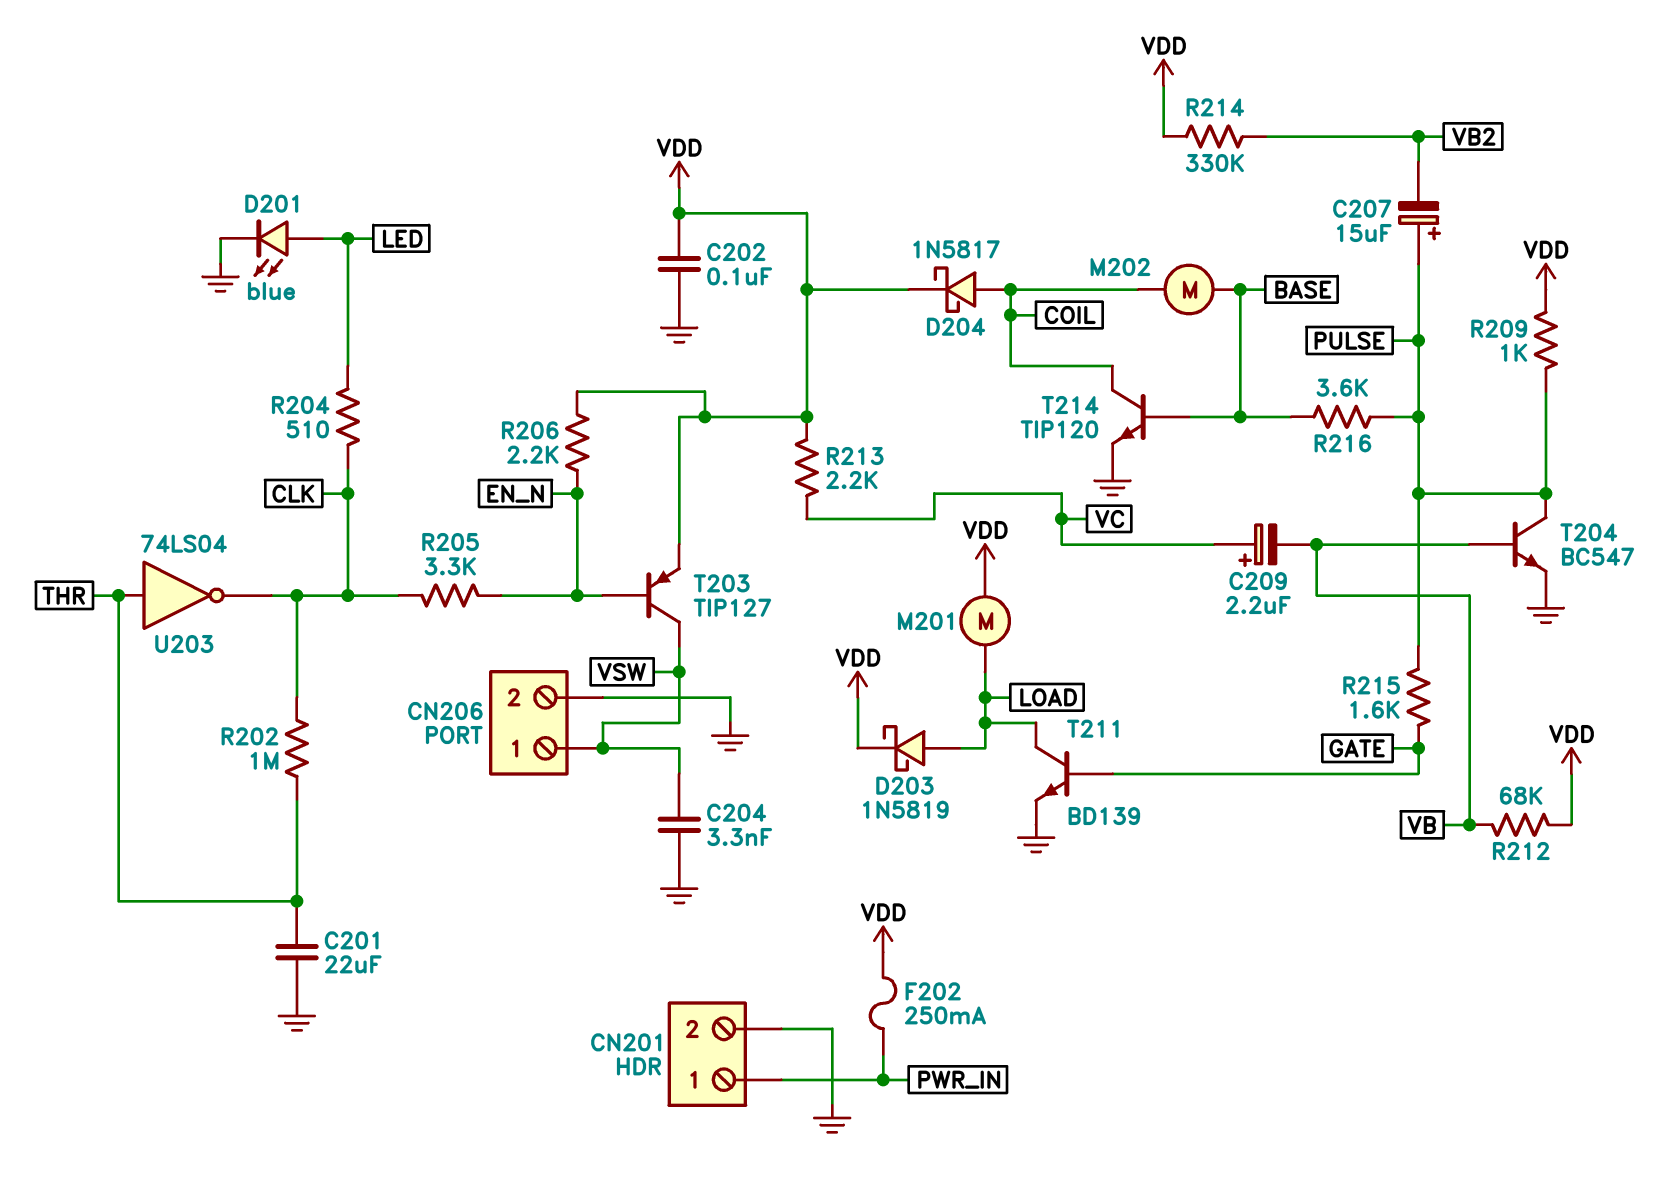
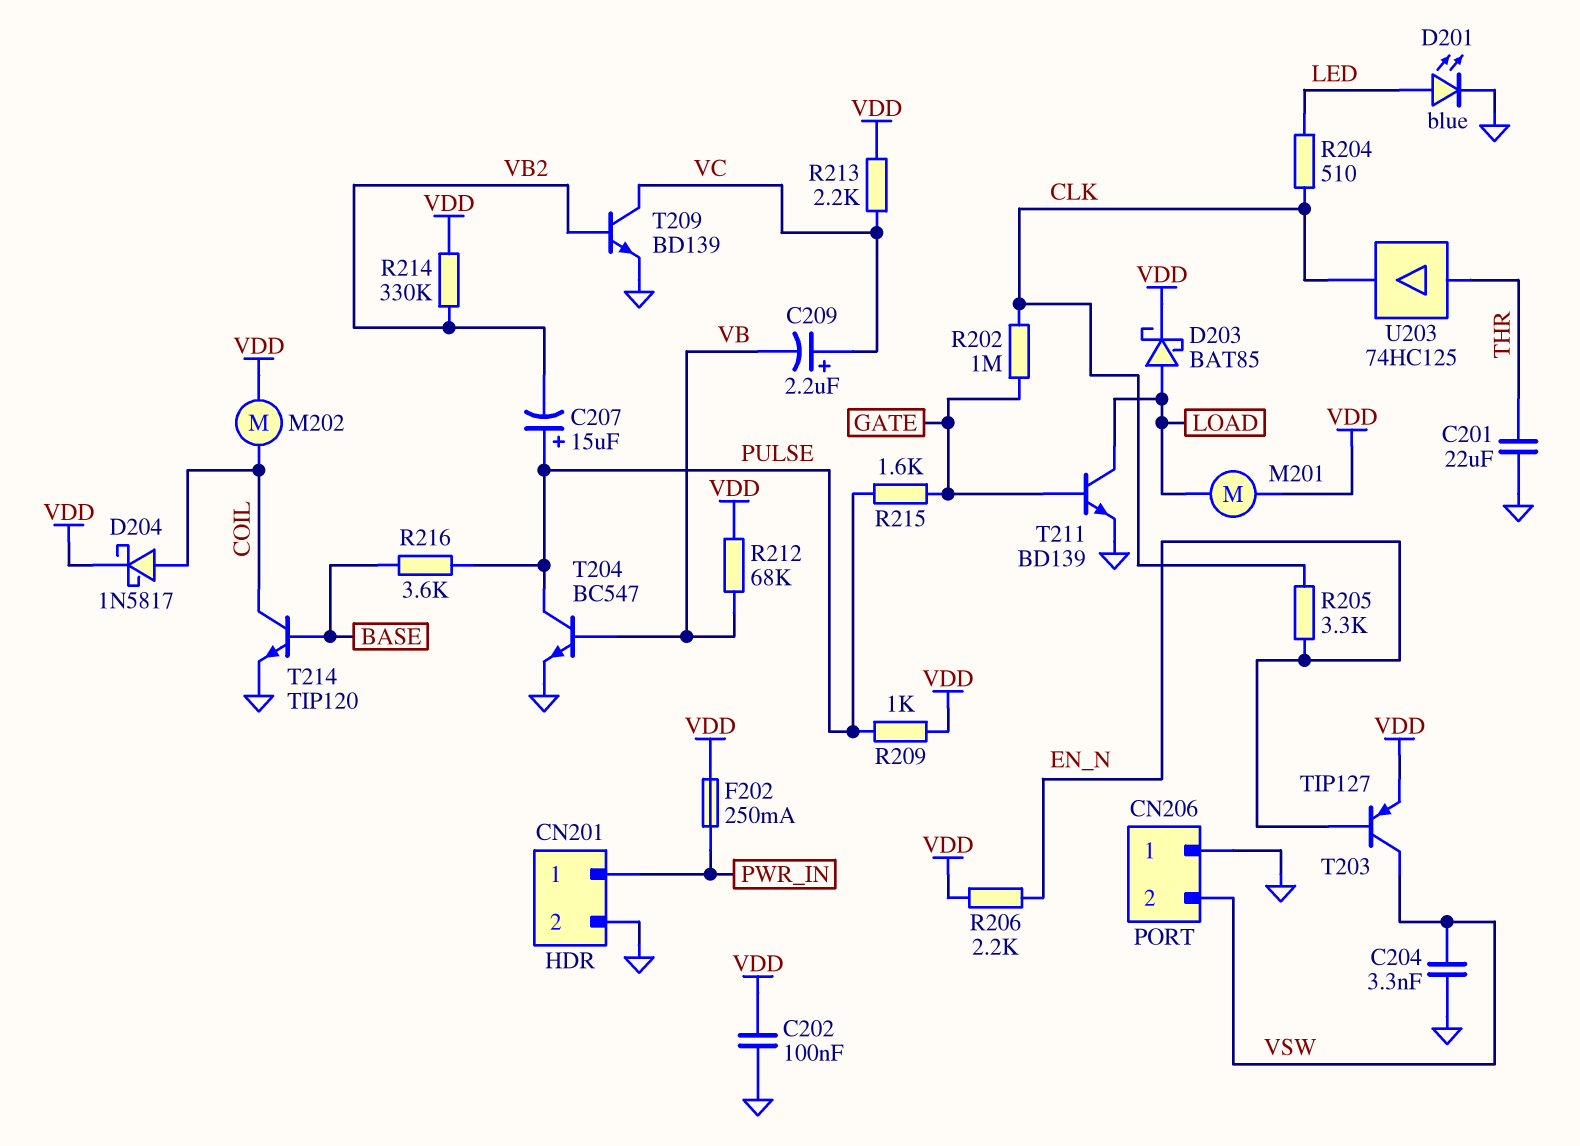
CN206 pin 1: VSW -> GND
CN206 pin 2: GND -> VSW
D203: schottky 1N5819 (A LOAD, K VDD) -> schottky BAT85 (A LOAD, K VDD)
M202: motor (BASE, COIL) -> motor (COIL, VDD)
R202: 1M (CLK, THR) -> 1M (CLK, GATE)
T209: none -> NPN BD139 (B VB2, C VC, E GND)
U203: NOT 74LS04 (in THR, out CLK) -> buffer 74HC125 (in THR, out CLK)

